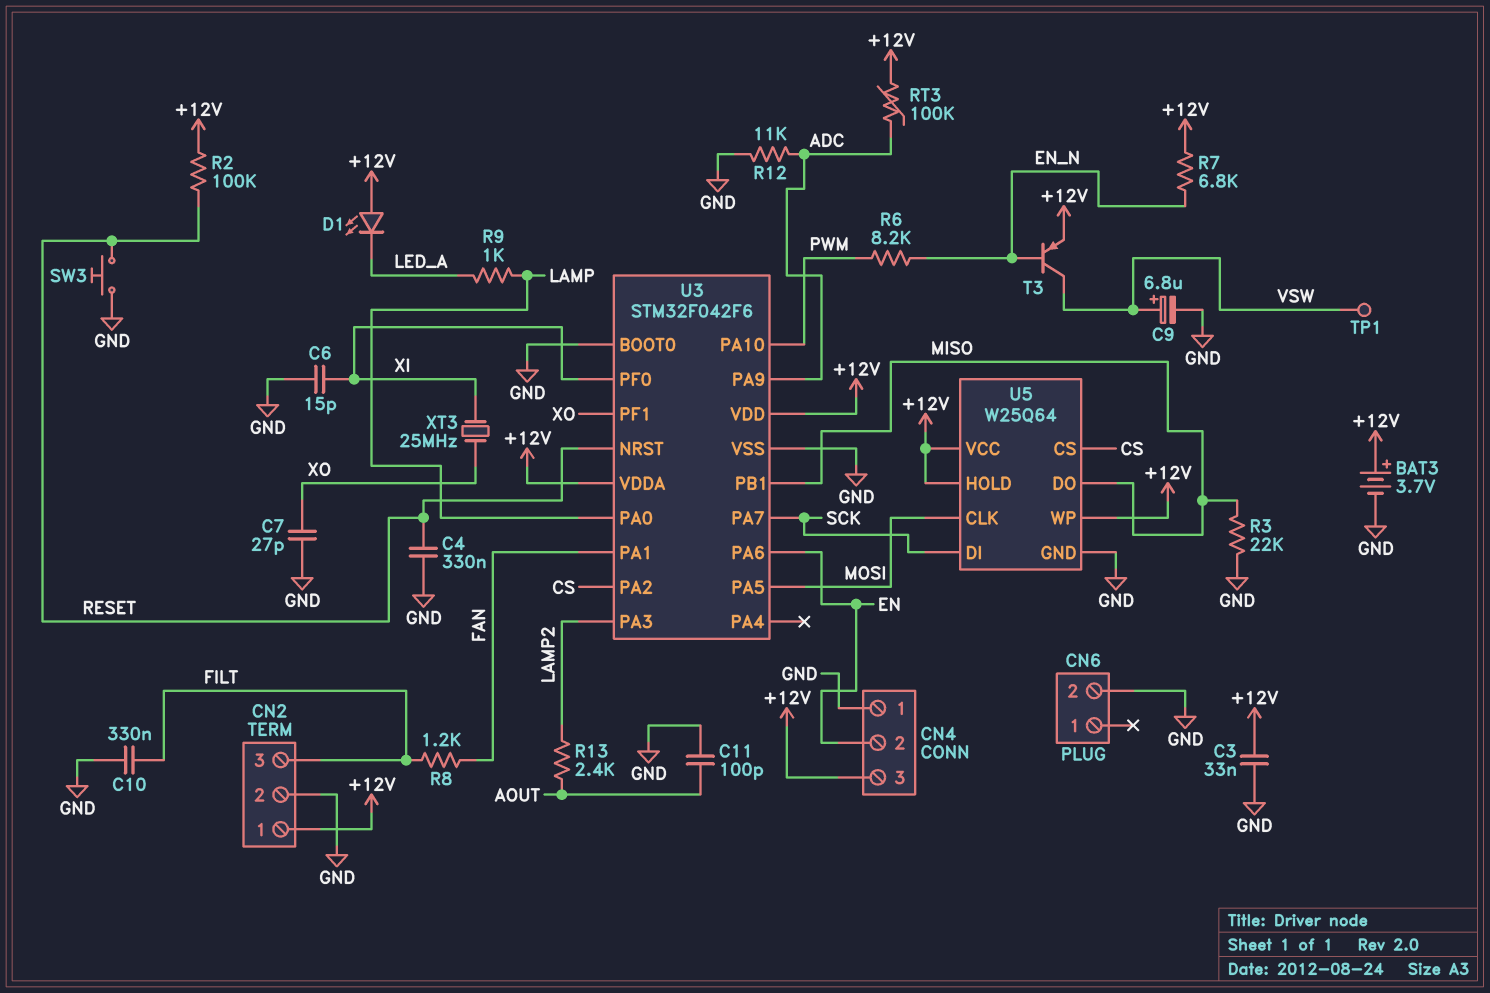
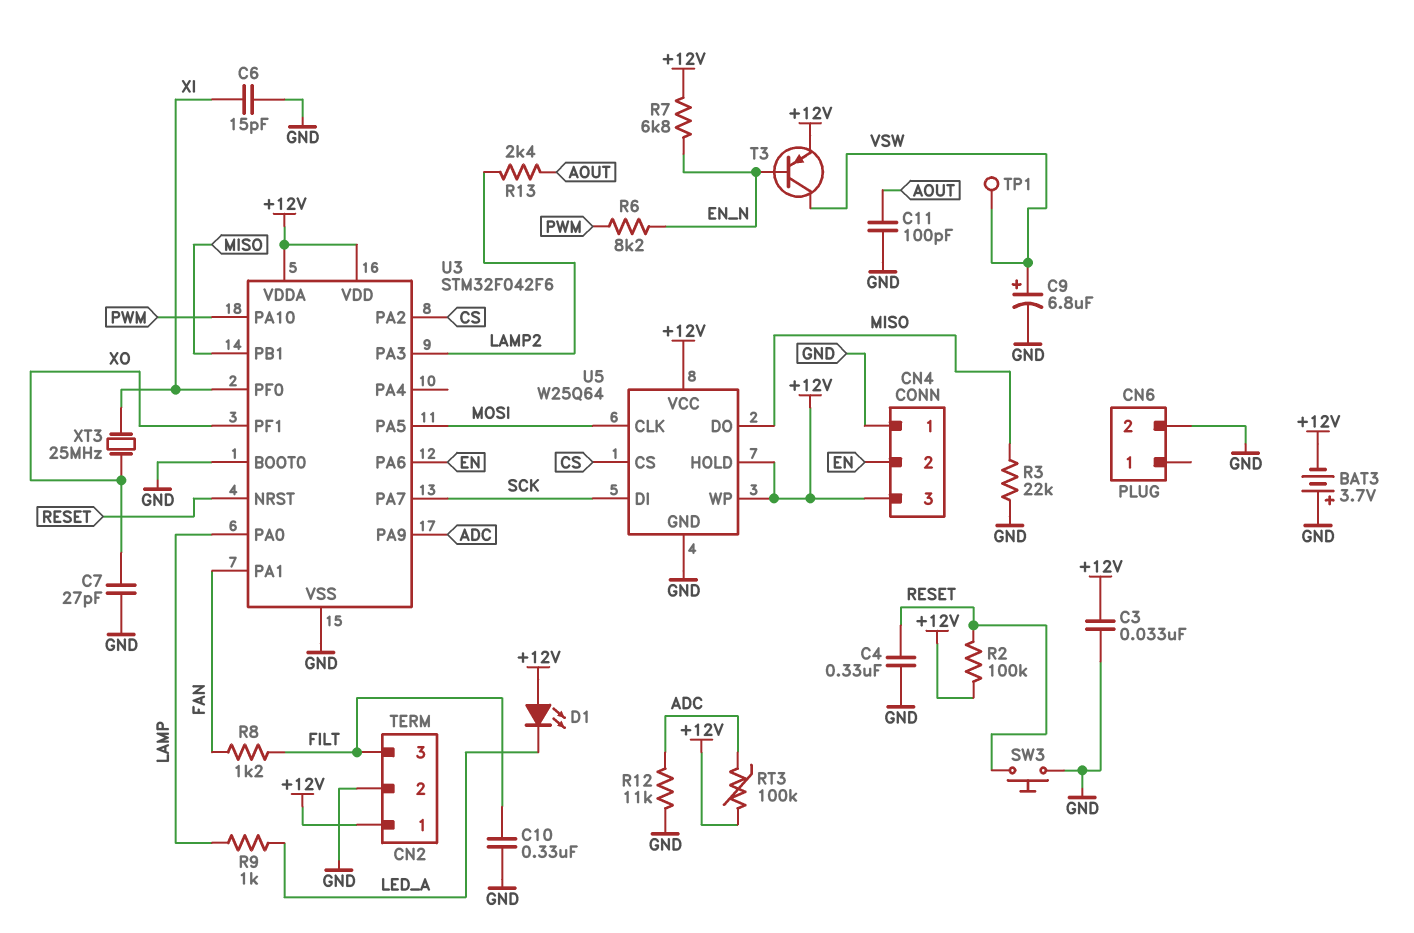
BAT3: 3.7V (plus +12V, minus GND) -> 3.7V (plus GND, minus +12V)

